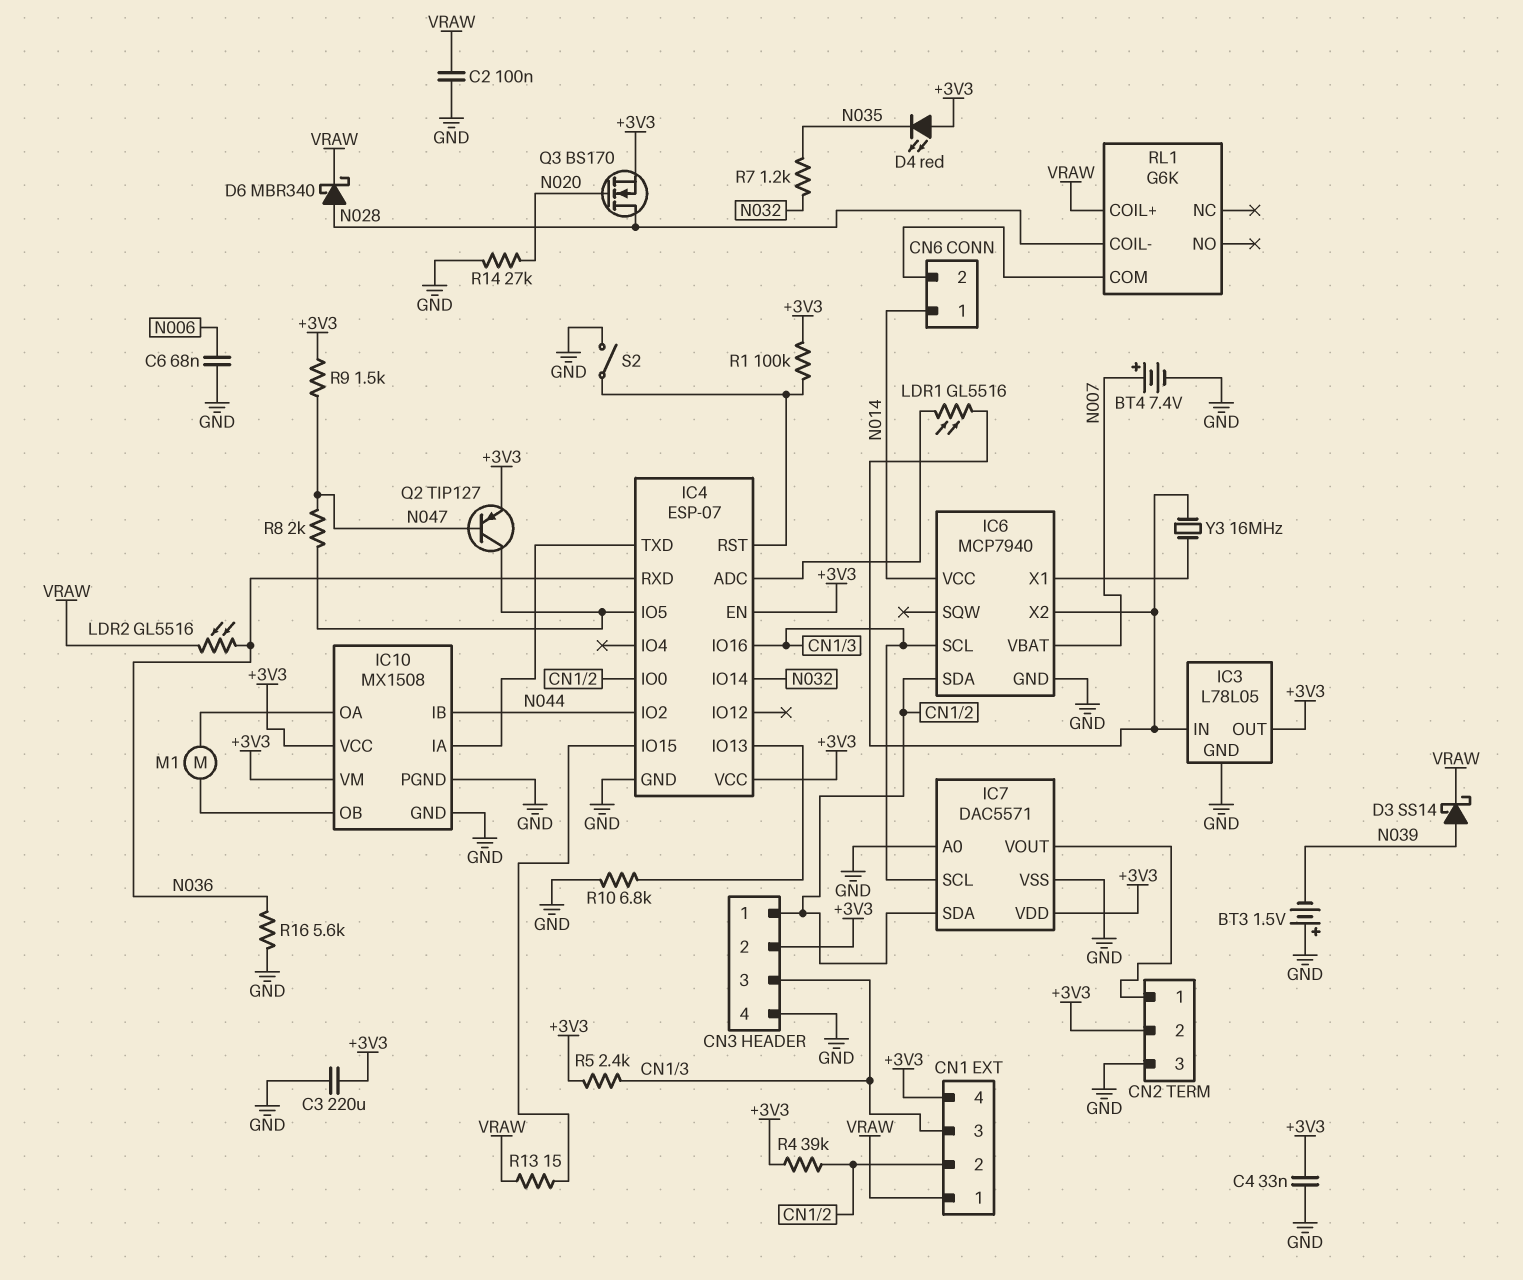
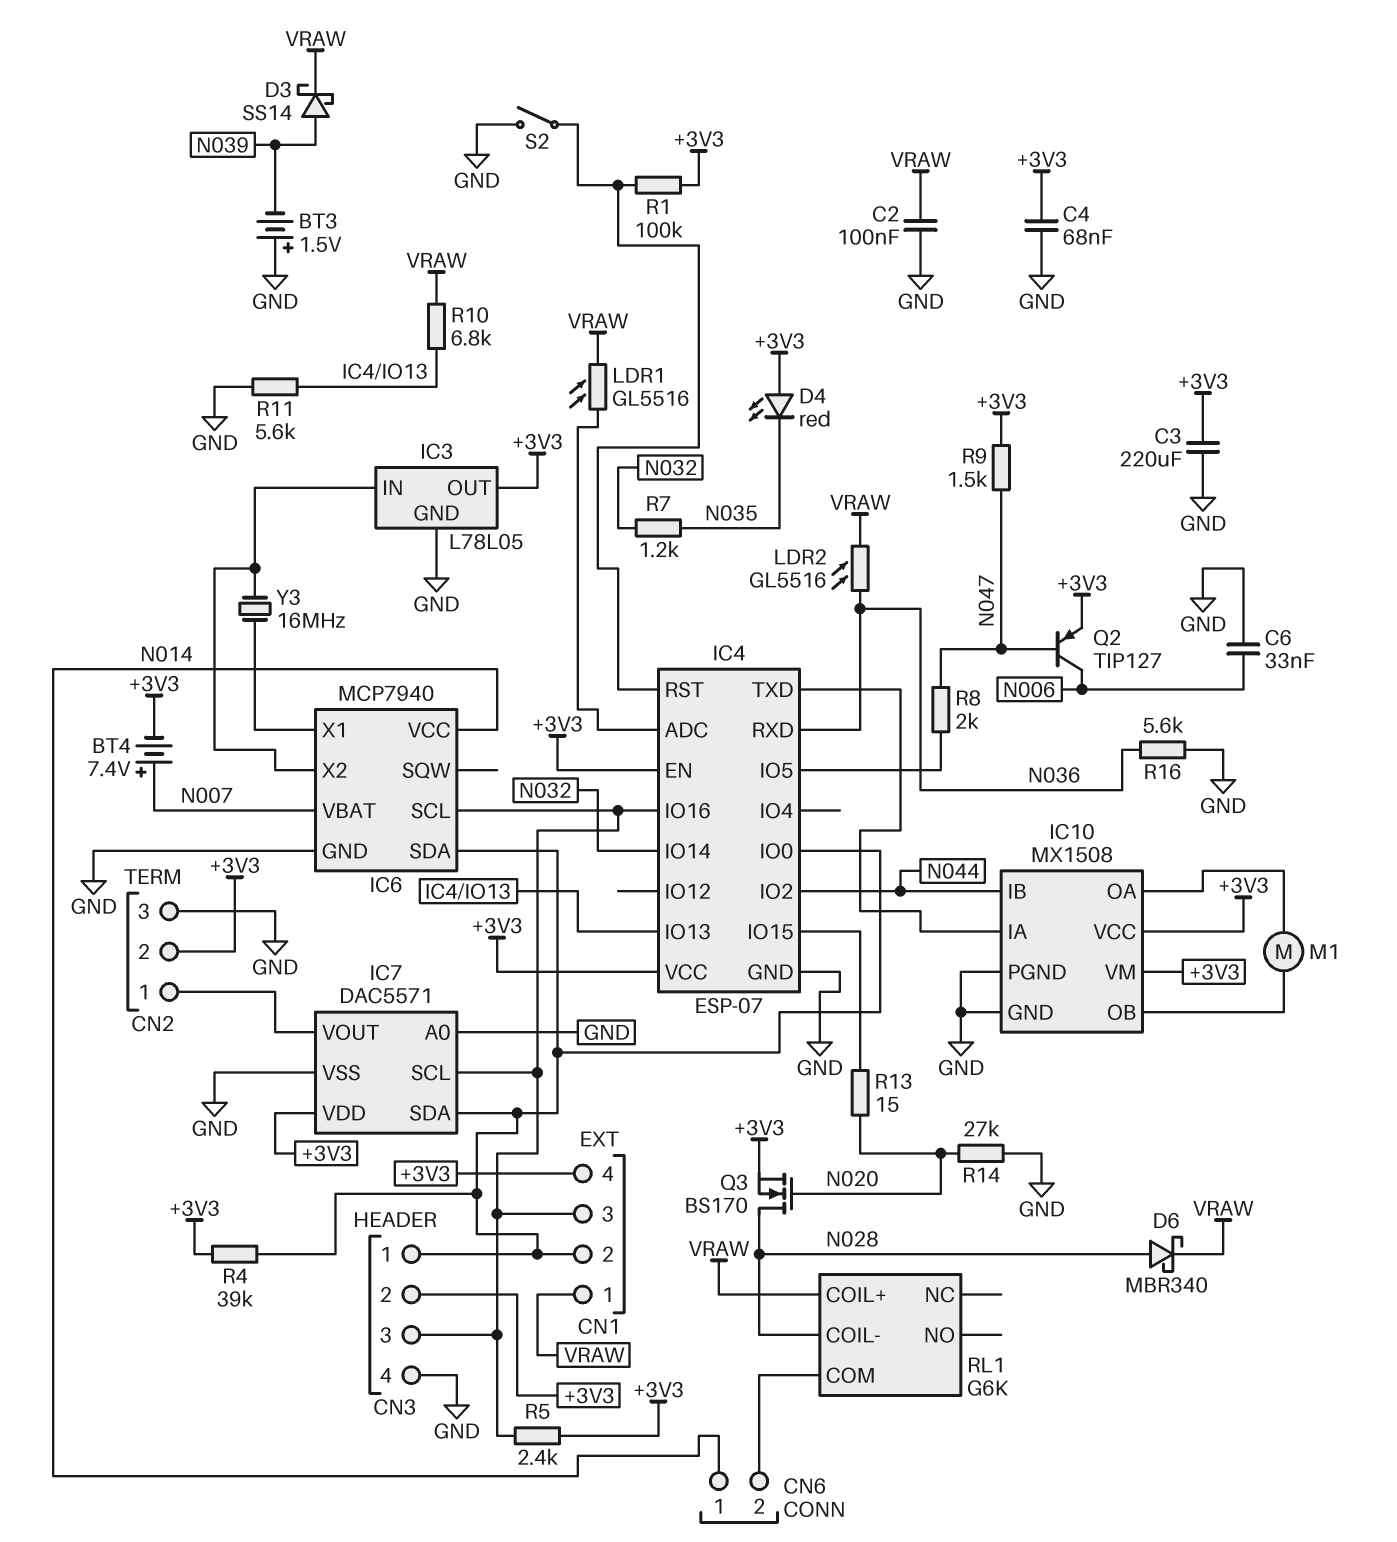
BT4: 7.4V (plus N007, minus GND) -> 7.4V (plus N007, minus +3V3)
C4: 33nF (+3V3, GND) -> 68nF (+3V3, GND)
C6: 68nF (GND, N006) -> 33nF (GND, N006)
LDR1: GL5516 (IC3/IN, IC4/ADC) -> GL5516 (IC4/ADC, VRAW)
Q2: PNP TIP127 (B N047, C IC4/IO5, E +3V3) -> PNP TIP127 (B N047, C N006, E +3V3)
R10: 6.8k (GND, IC4/IO13) -> 6.8k (IC4/IO13, VRAW)
R11: none -> 5.6k (GND, IC4/IO13)
R13: 15 (IC4/IO15, VRAW) -> 15 (IC4/IO15, N020)

